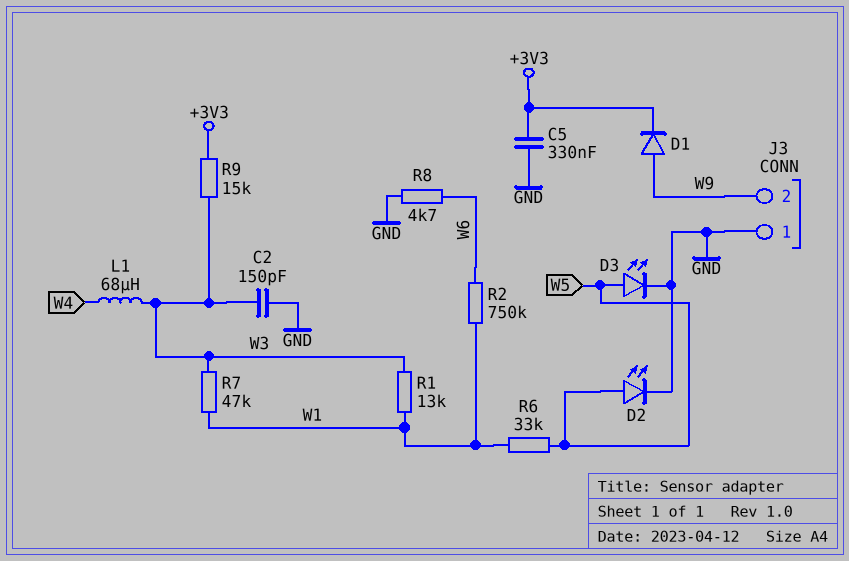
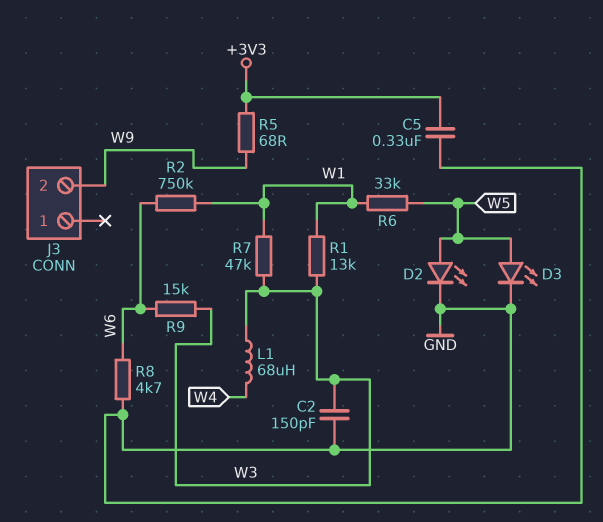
D1: diode (A W9, K +3V3) -> none
J3 pin 1: GND -> none
R5: none -> 68 (+3V3, W9)
R9: 15k (+3V3, W3) -> 15k (W3, W6)

